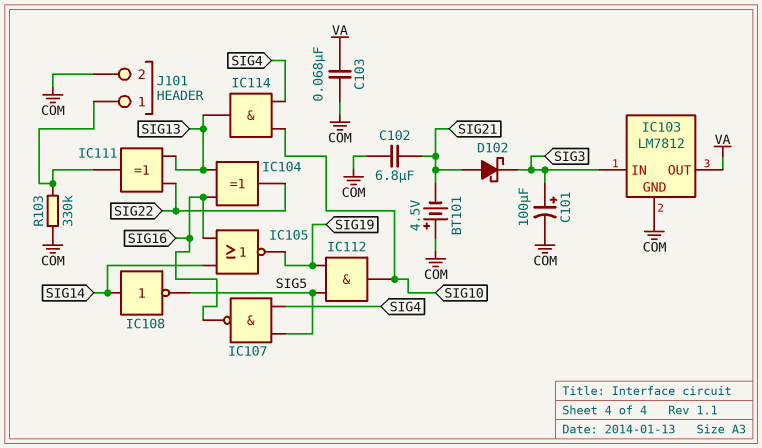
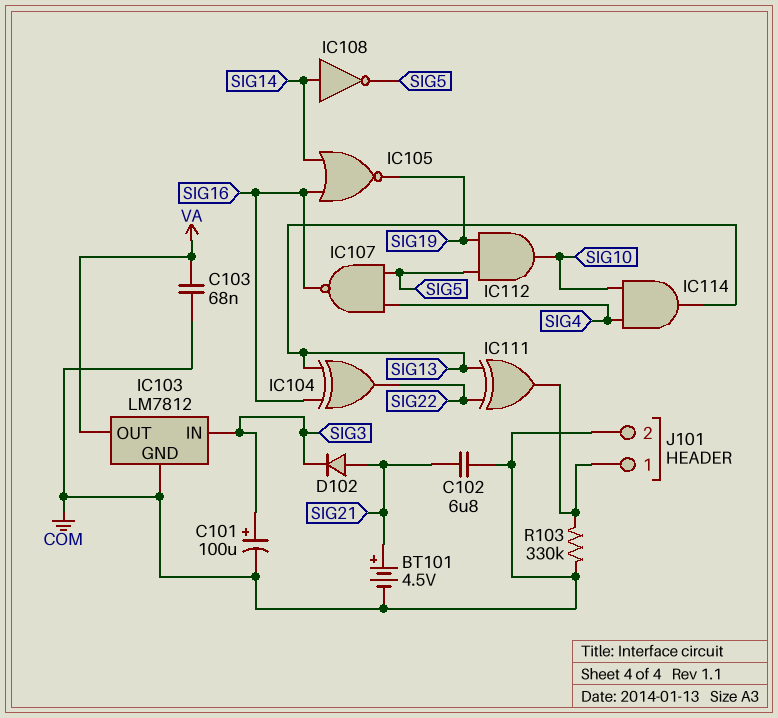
BT101: 4.5V (plus COM, minus SIG21) -> 4.5V (plus SIG21, minus COM)
D102: schottky (A SIG21, K SIG3) -> diode (A SIG21, K SIG3)

